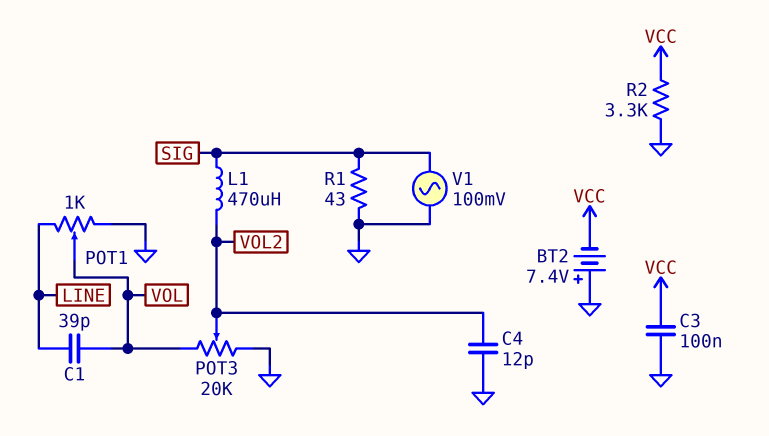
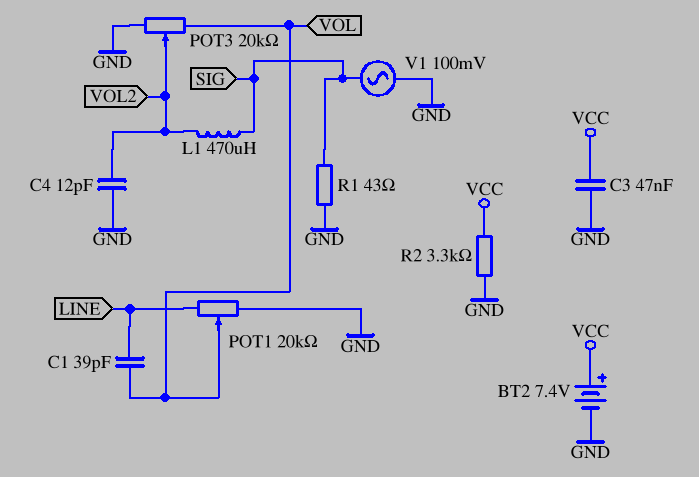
BT2: 7.4V (plus GND, minus VCC) -> 7.4V (plus VCC, minus GND)
C3: 100nF (GND, VCC) -> 47nF (GND, VCC)
POT1: 1k (GND, LINE, wiper VOL) -> 20k (GND, LINE, wiper VOL)

